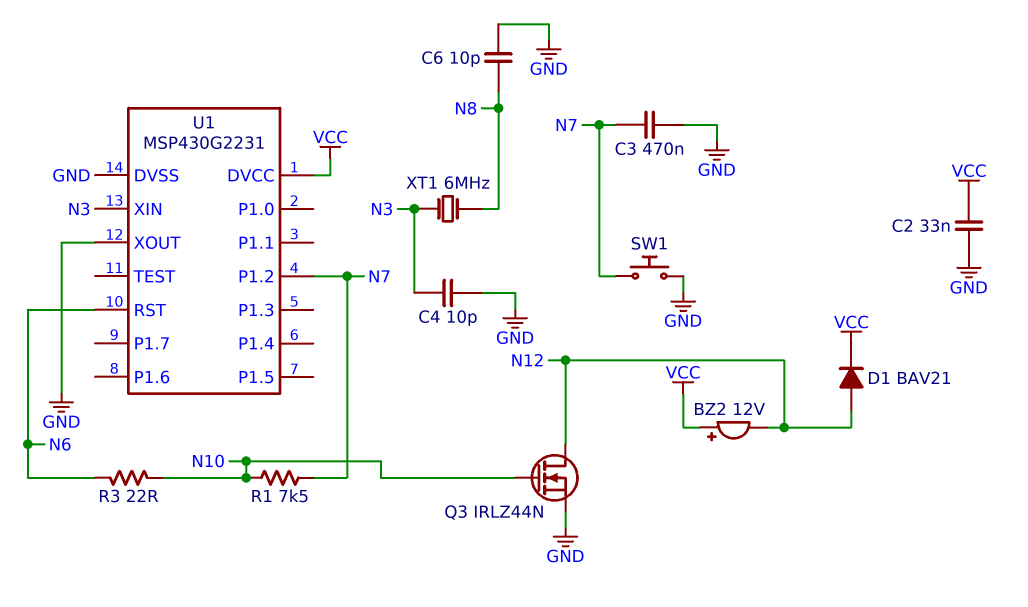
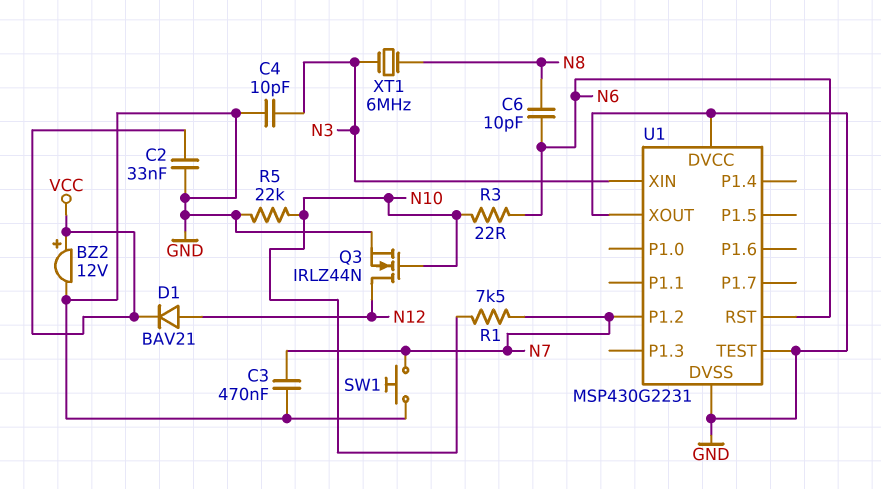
BZ2: buzzer 12V (plus VCC, minus N12) -> buzzer 12V (plus VCC, minus GND)
C6: 10pF (GND, N8) -> 10pF (N6, N8)
R5: none -> 22k (GND, N10)
U1 pin DVCC: VCC -> GND
U1 pin TEST: none -> GND

